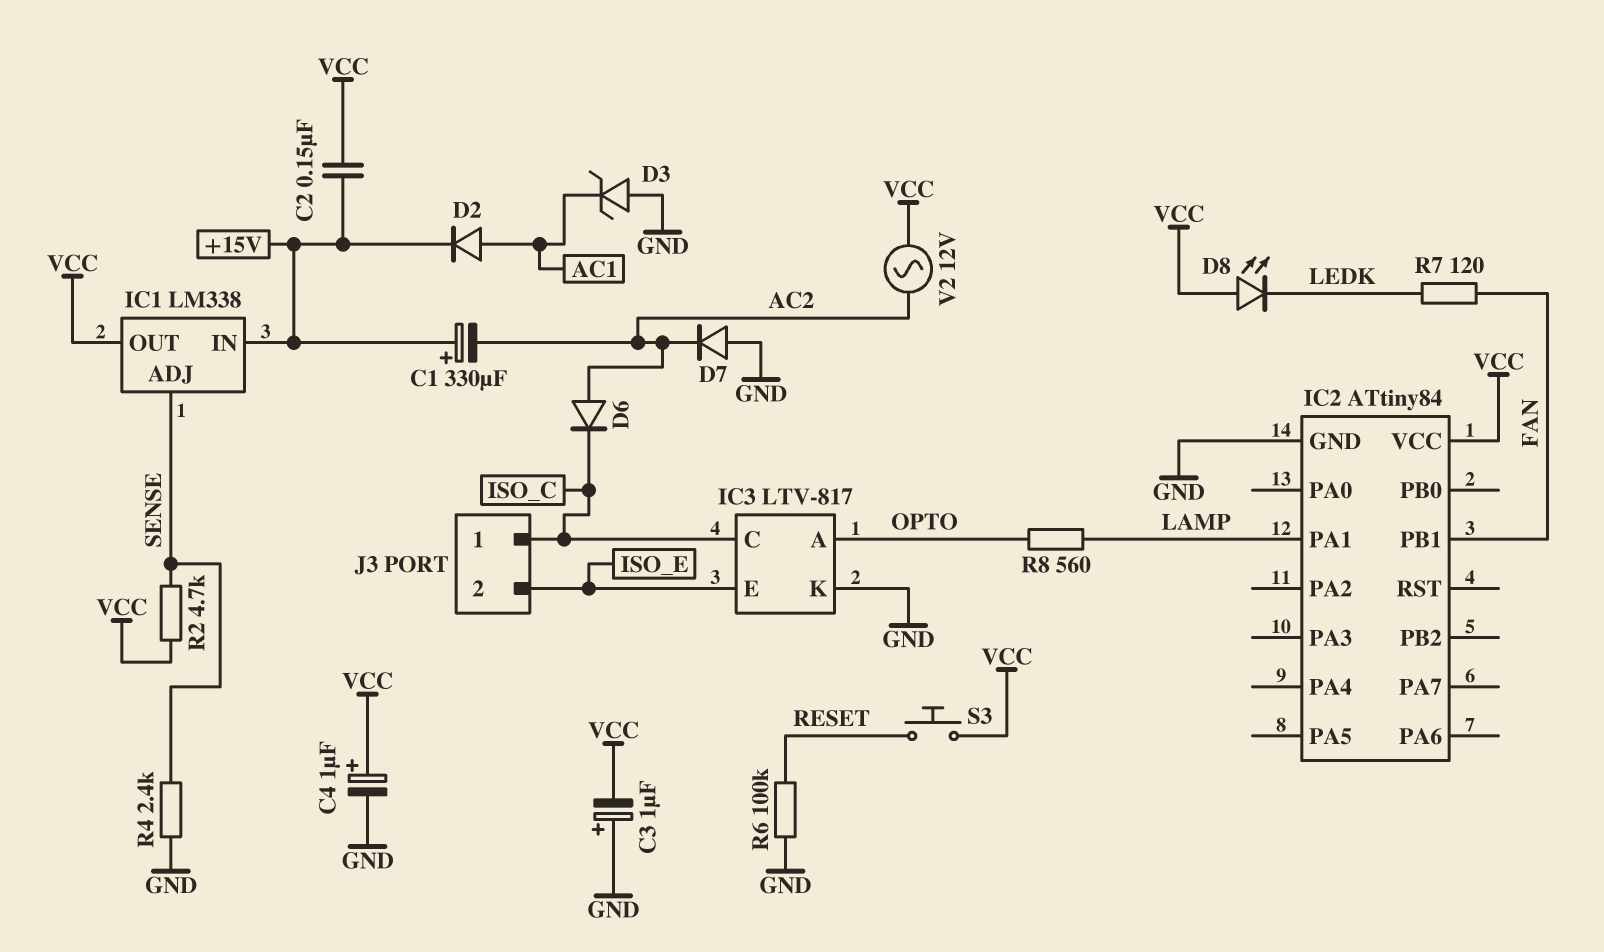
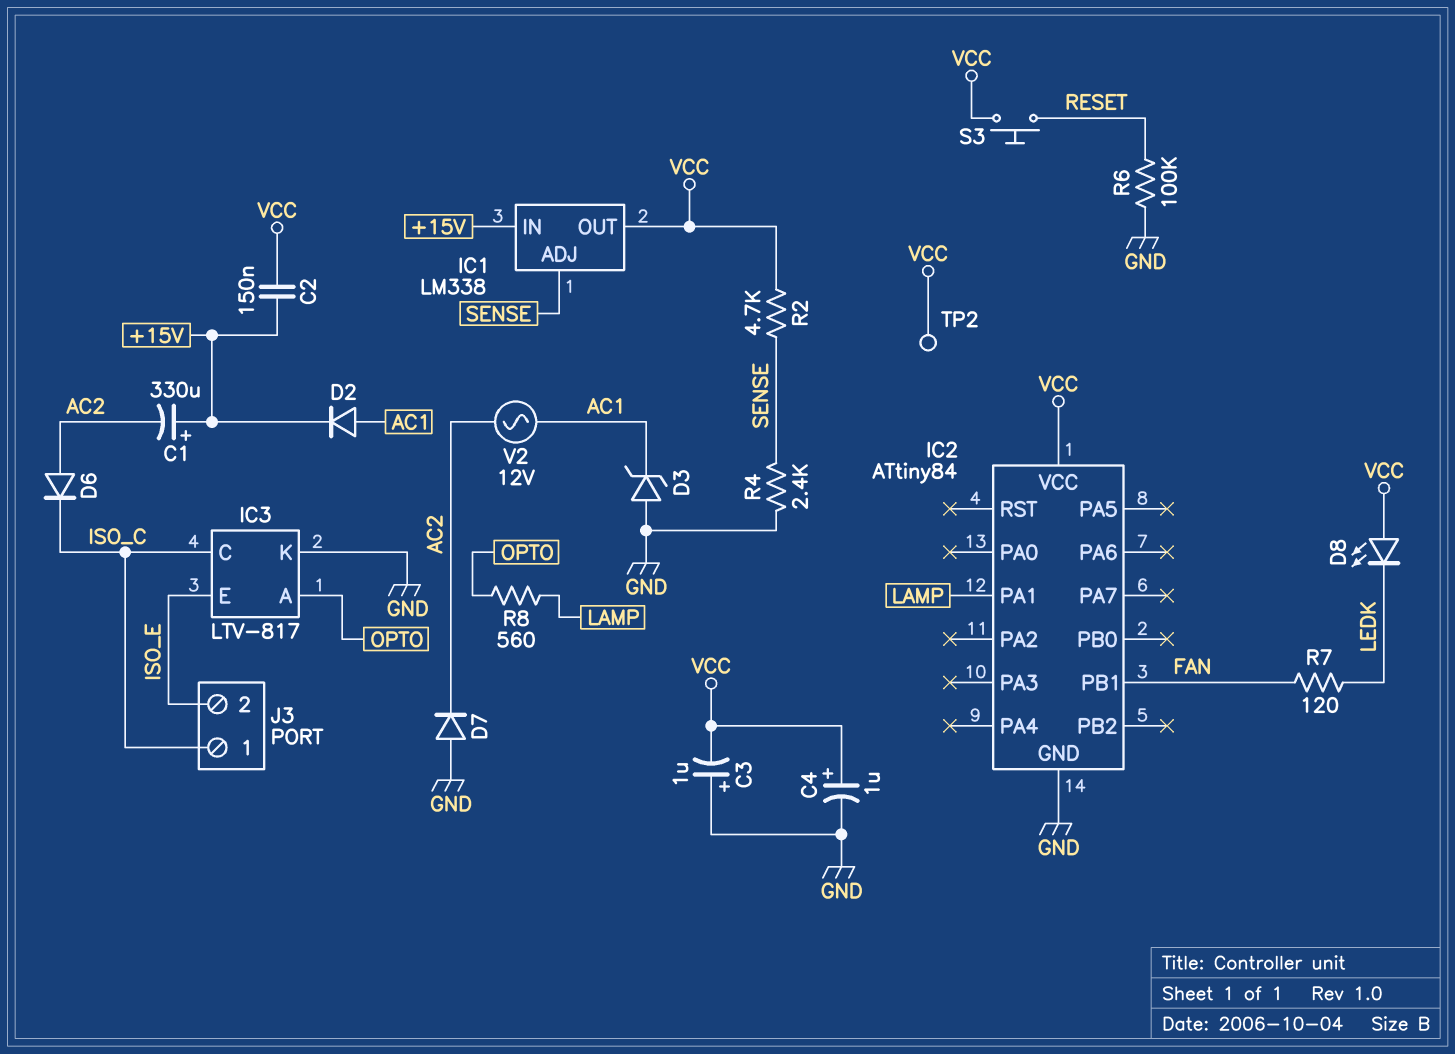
TP2: none -> test point (VCC)
V2: AC 12V (AC2, VCC) -> AC 12V (AC1, AC2)

